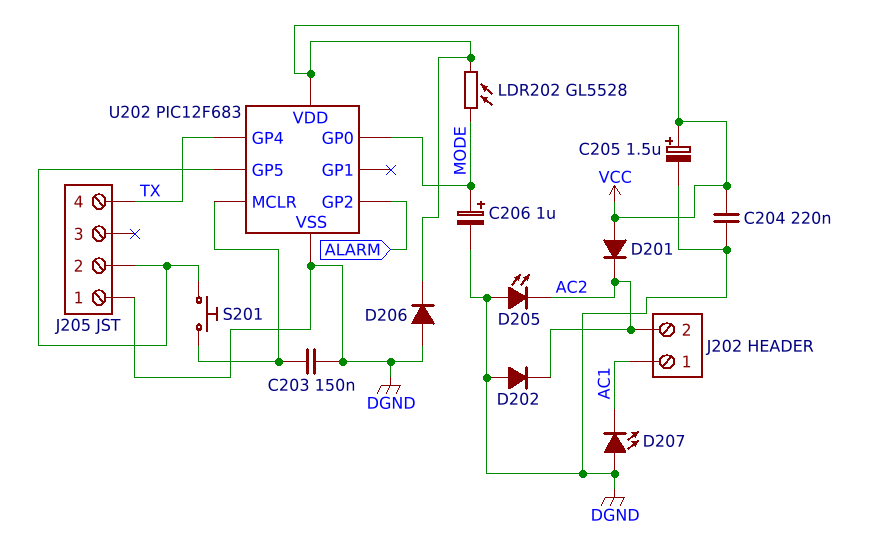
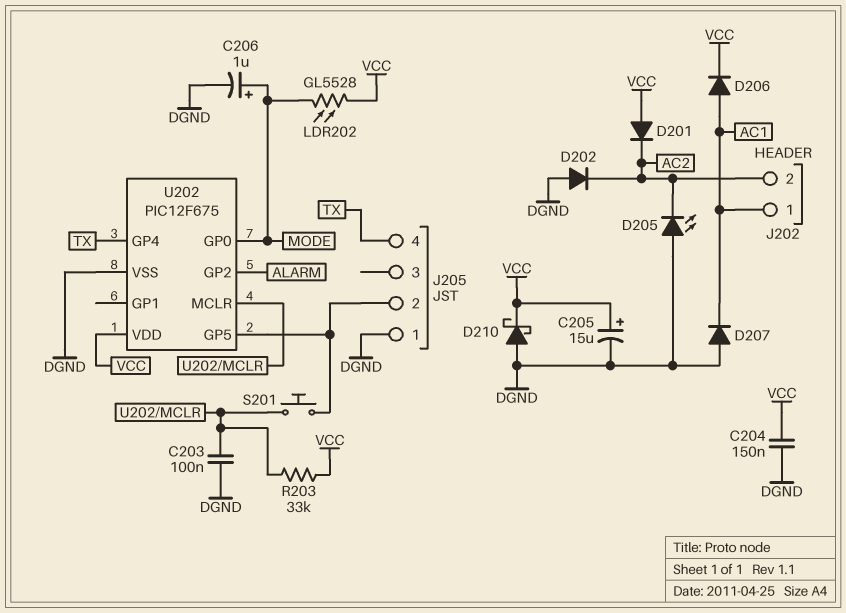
C203: 150nF (DGND, U202/MCLR) -> 100nF (DGND, U202/MCLR)
C204: 220nF (DGND, VCC) -> 150nF (DGND, VCC)
C205: 1.5uF (plus VCC, minus DGND) -> 15uF (plus VCC, minus DGND)
D206: diode (A DGND, K VCC) -> diode (A AC1, K VCC)
D207: LED (A DGND, K AC1) -> diode (A DGND, K AC1)
D210: none -> schottky (A DGND, K VCC)
R203: none -> 33k (U202/MCLR, VCC)
U202: PIC12F683 -> PIC12F675

